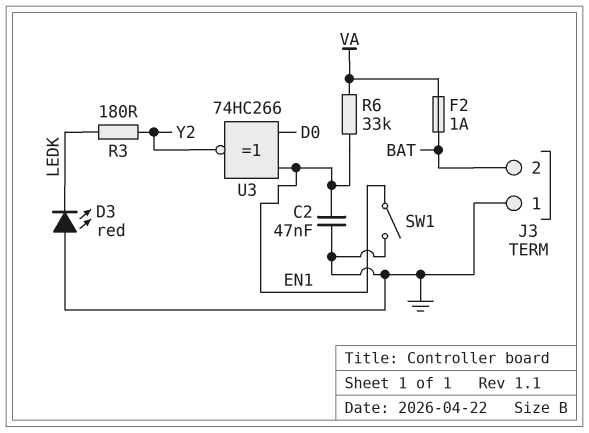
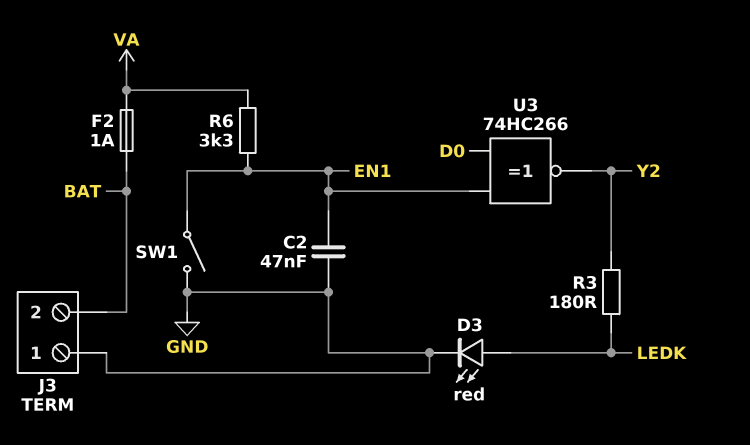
D3: LED red (A GND, K LEDK) -> LED red (A LEDK, K GND)
R6: 33k (EN1, VA) -> 3.3k (EN1, VA)

